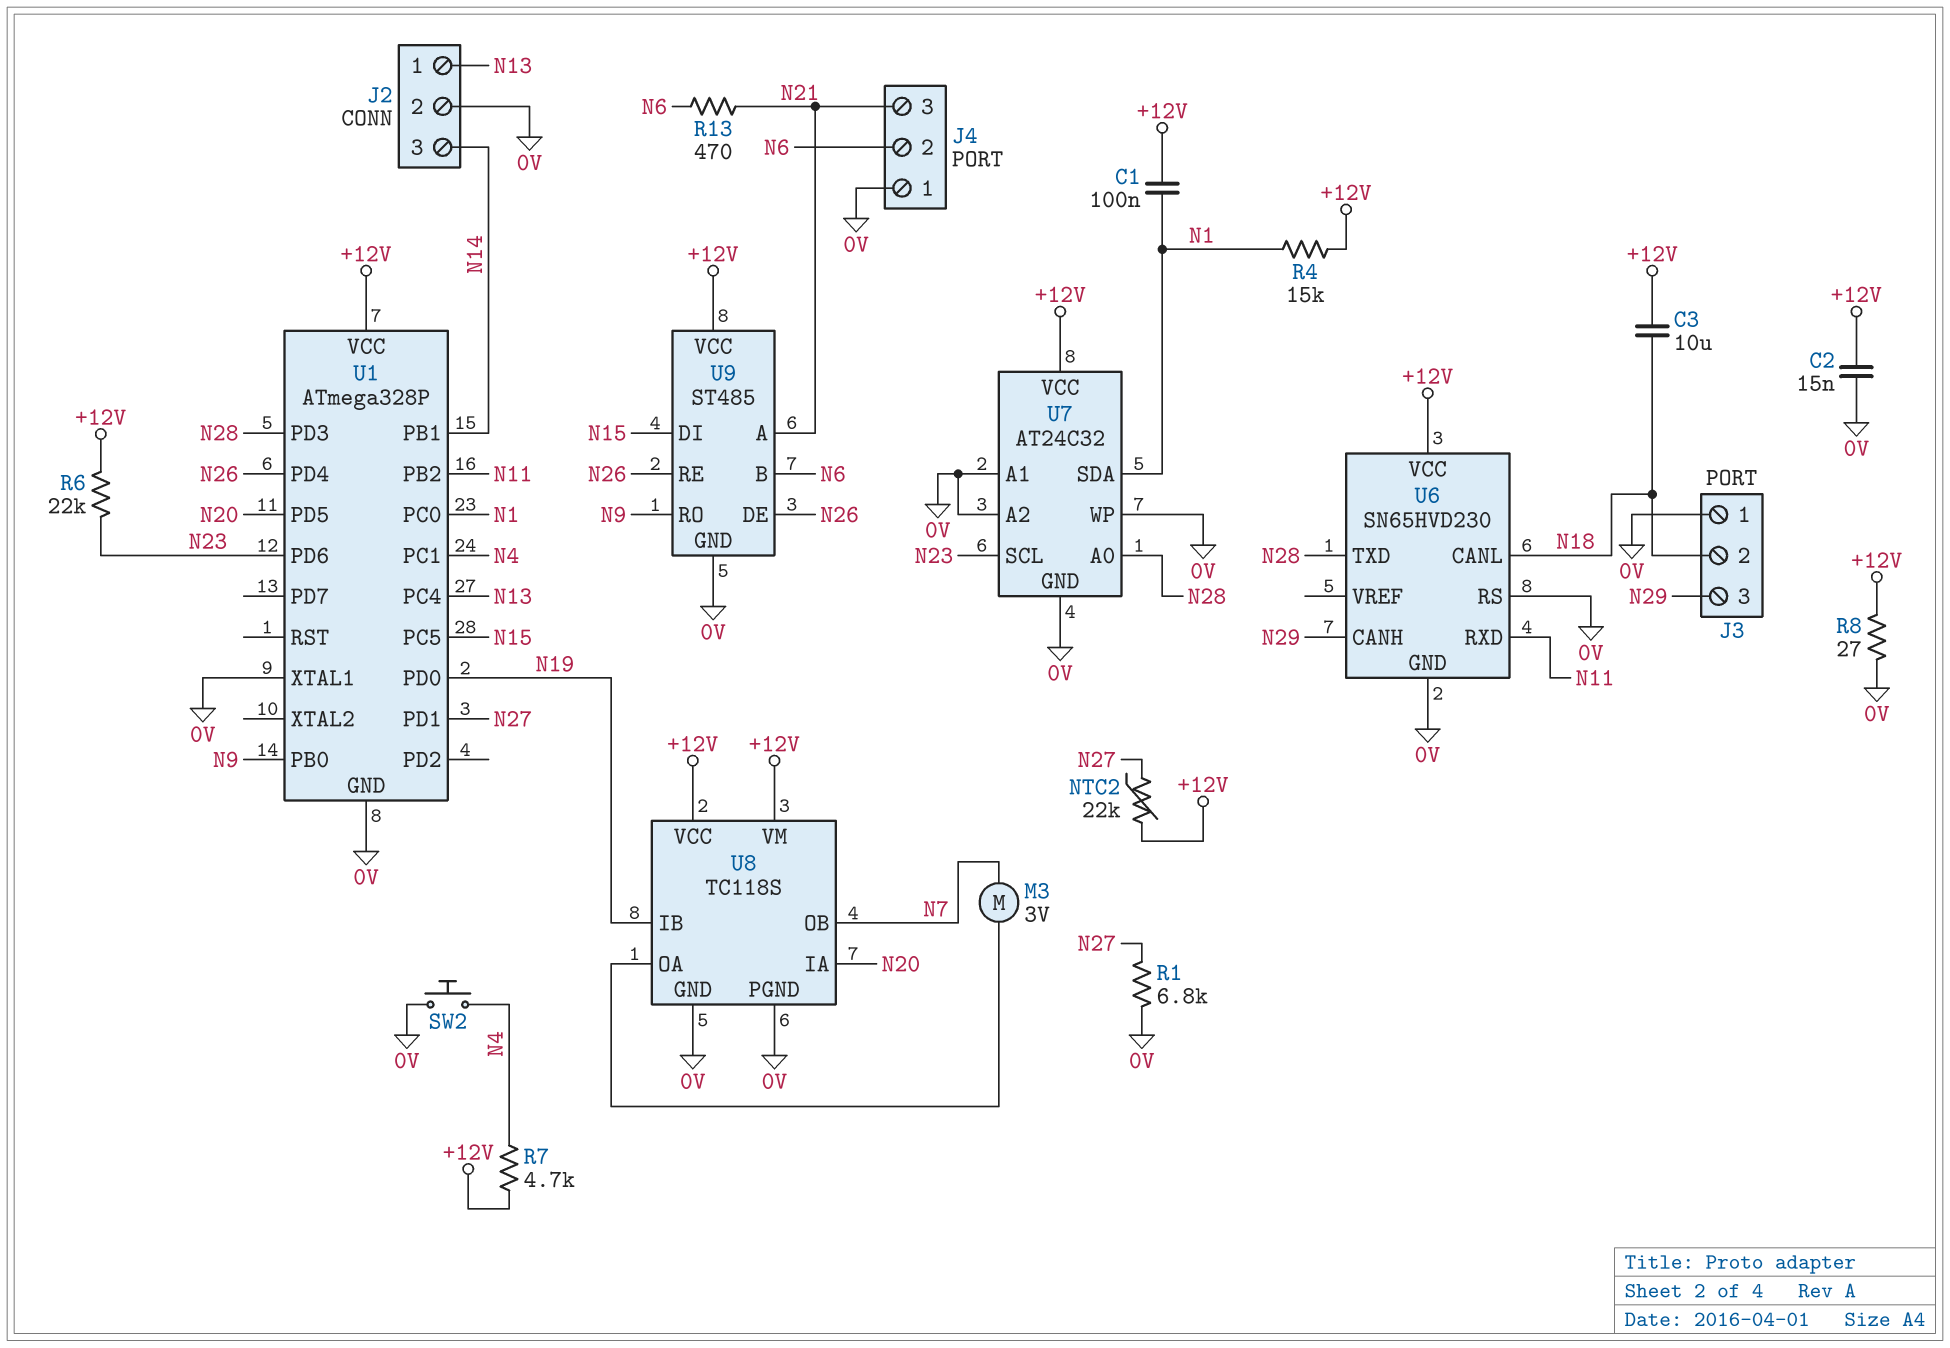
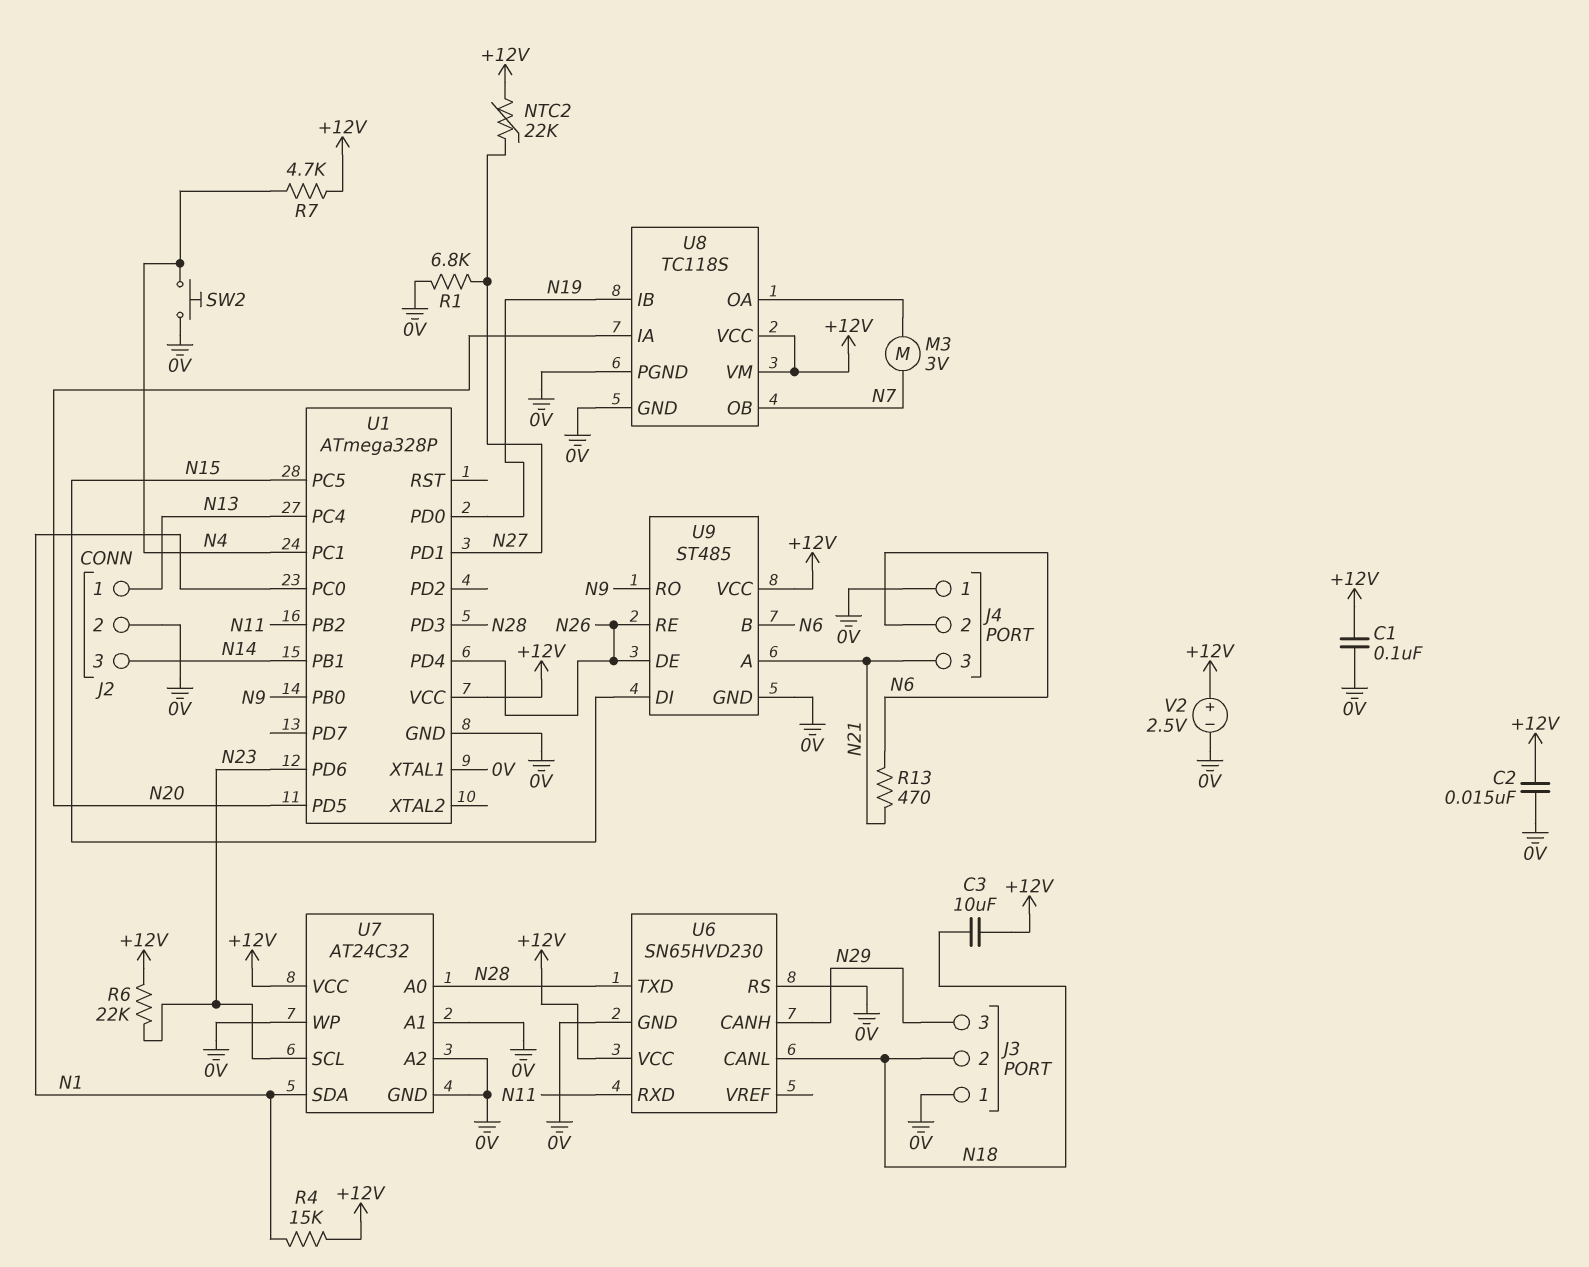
C1: 100nF (+12V, N1) -> 100nF (+12V, 0V)
R8: 27 (+12V, 0V) -> none
V2: none -> 2.5V (plus +12V, minus 0V)

